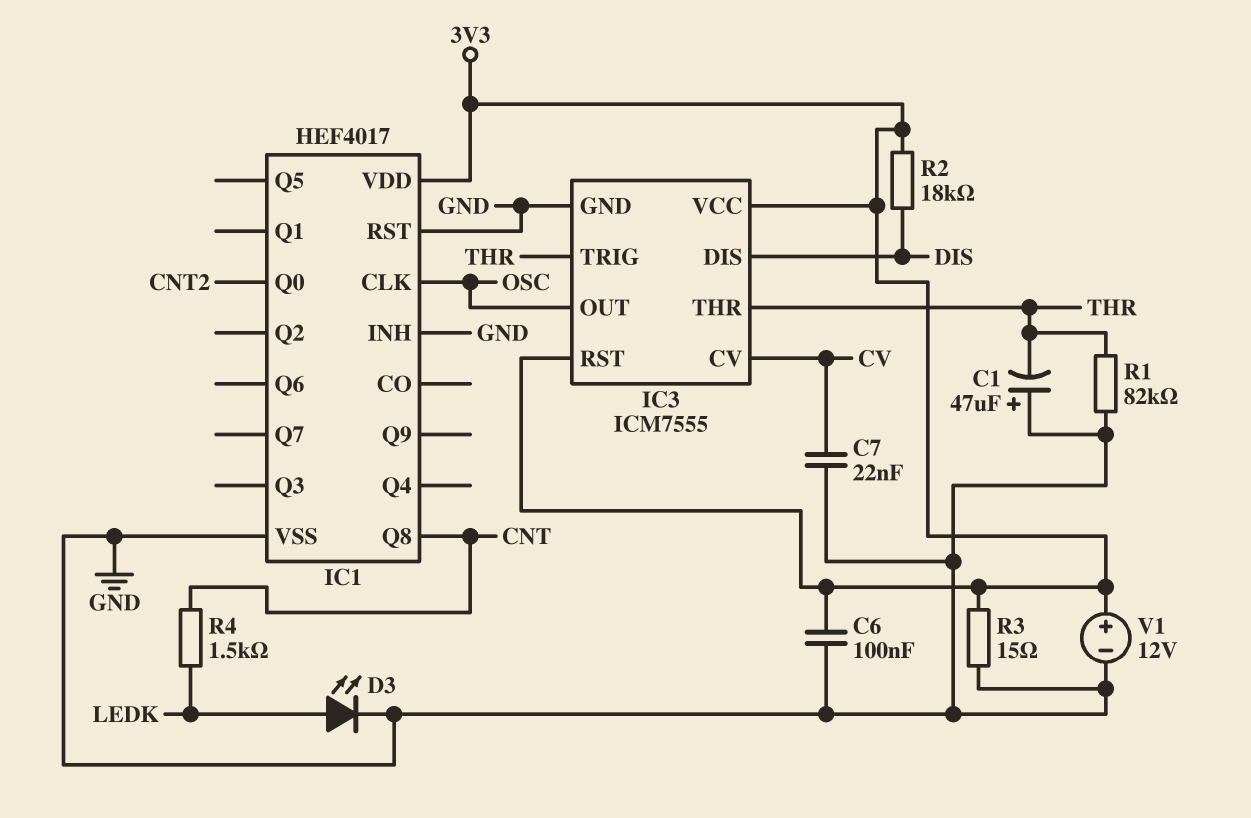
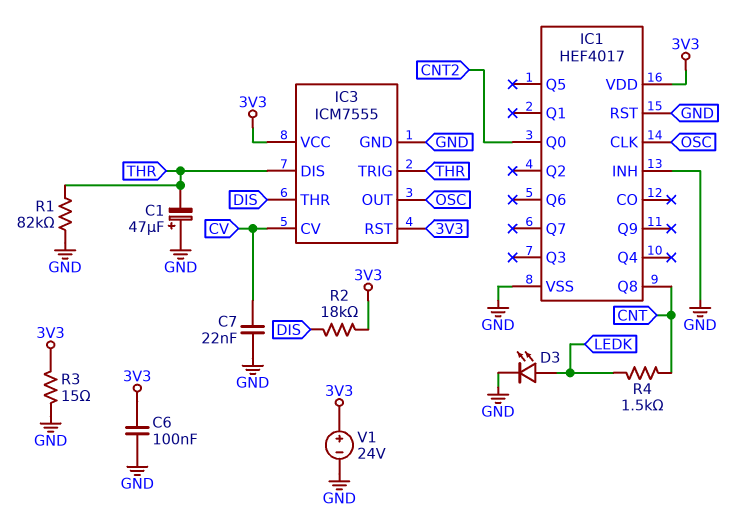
IC3 pin DIS: DIS -> THR
IC3 pin THR: THR -> DIS
V1: 12V (plus 3V3, minus GND) -> 24V (plus 3V3, minus GND)

